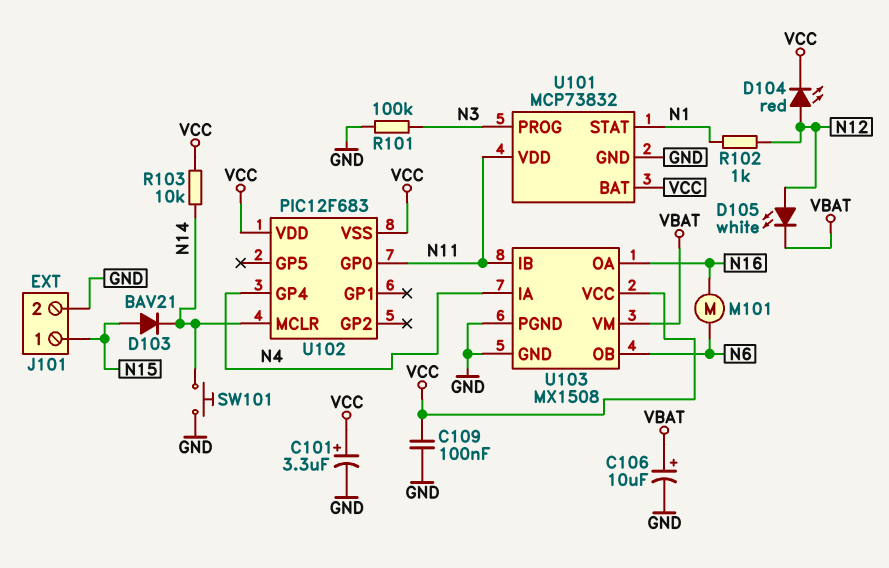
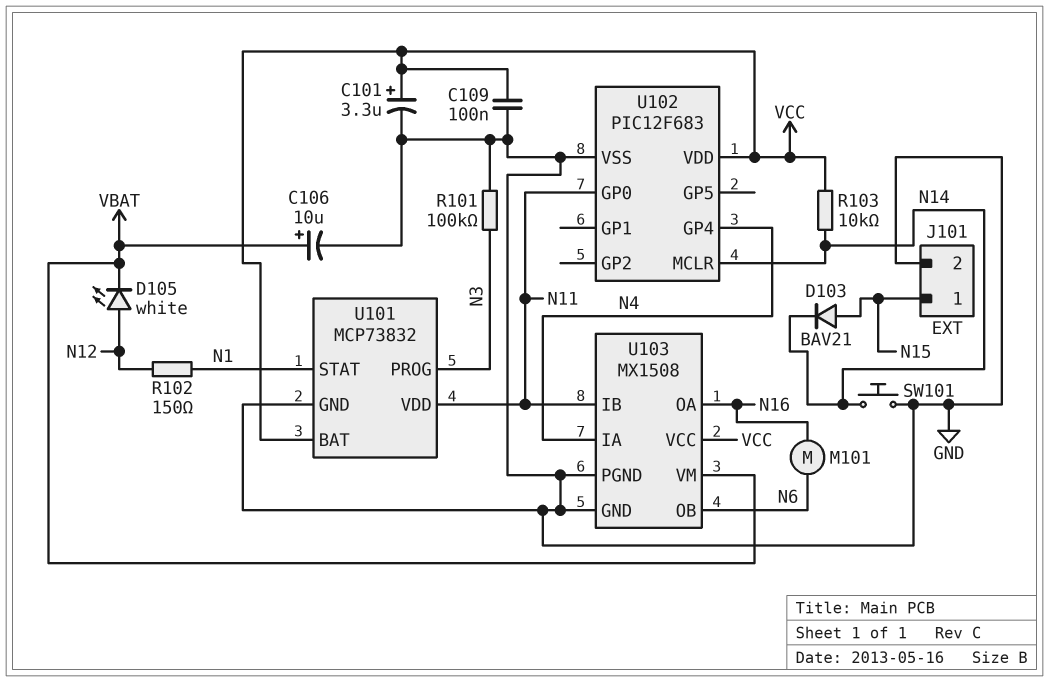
D104: LED red (A N12, K VCC) -> none
R102: 1k (N1, N12) -> 150 (N1, N12)
U102 pin VSS: VCC -> GND

